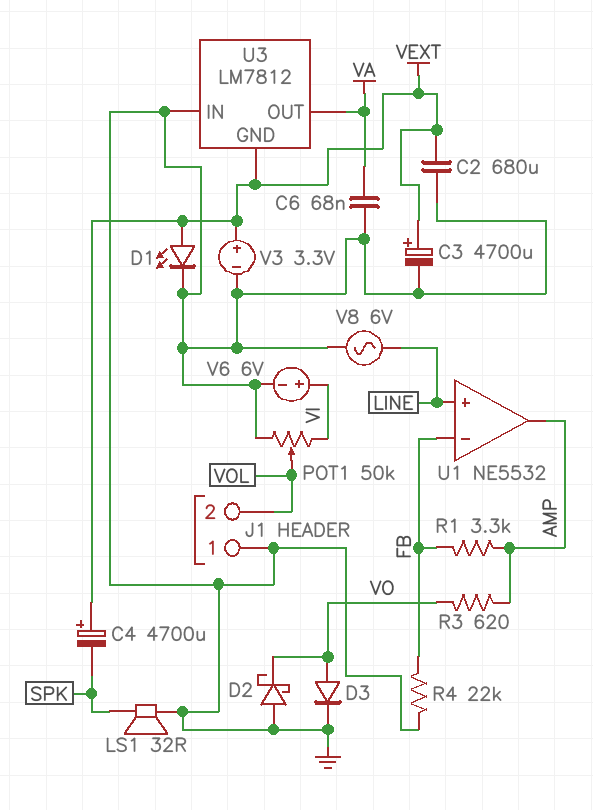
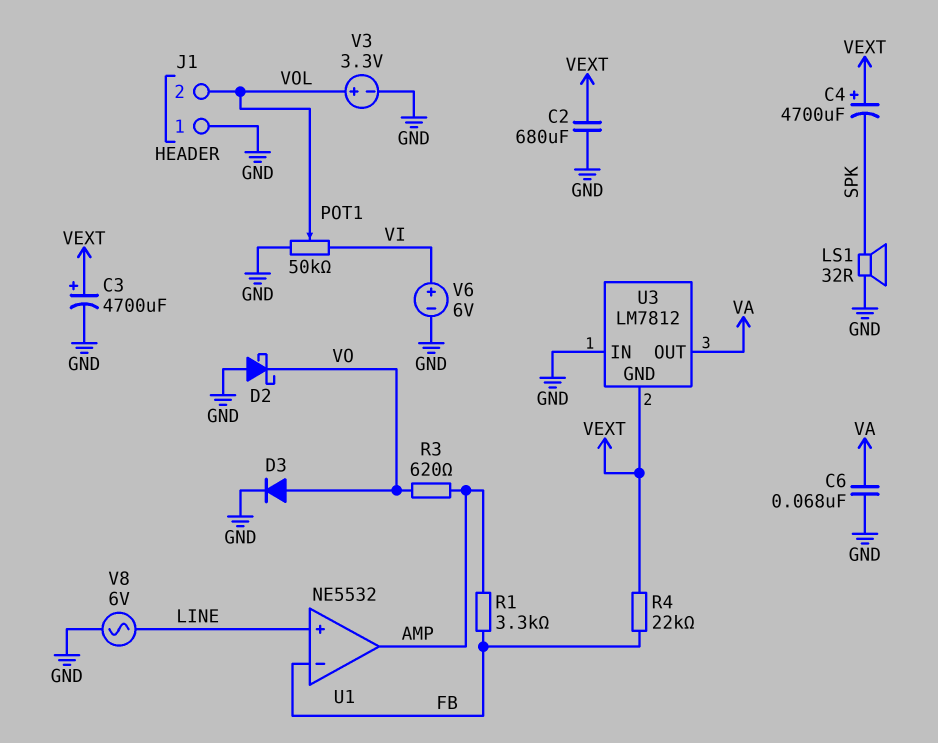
D1: LED (A VEXT, K GND) -> none
R4: 22k (FB, GND) -> 22k (FB, VEXT)
V3: 3.3V (plus VEXT, minus GND) -> 3.3V (plus VOL, minus GND)

